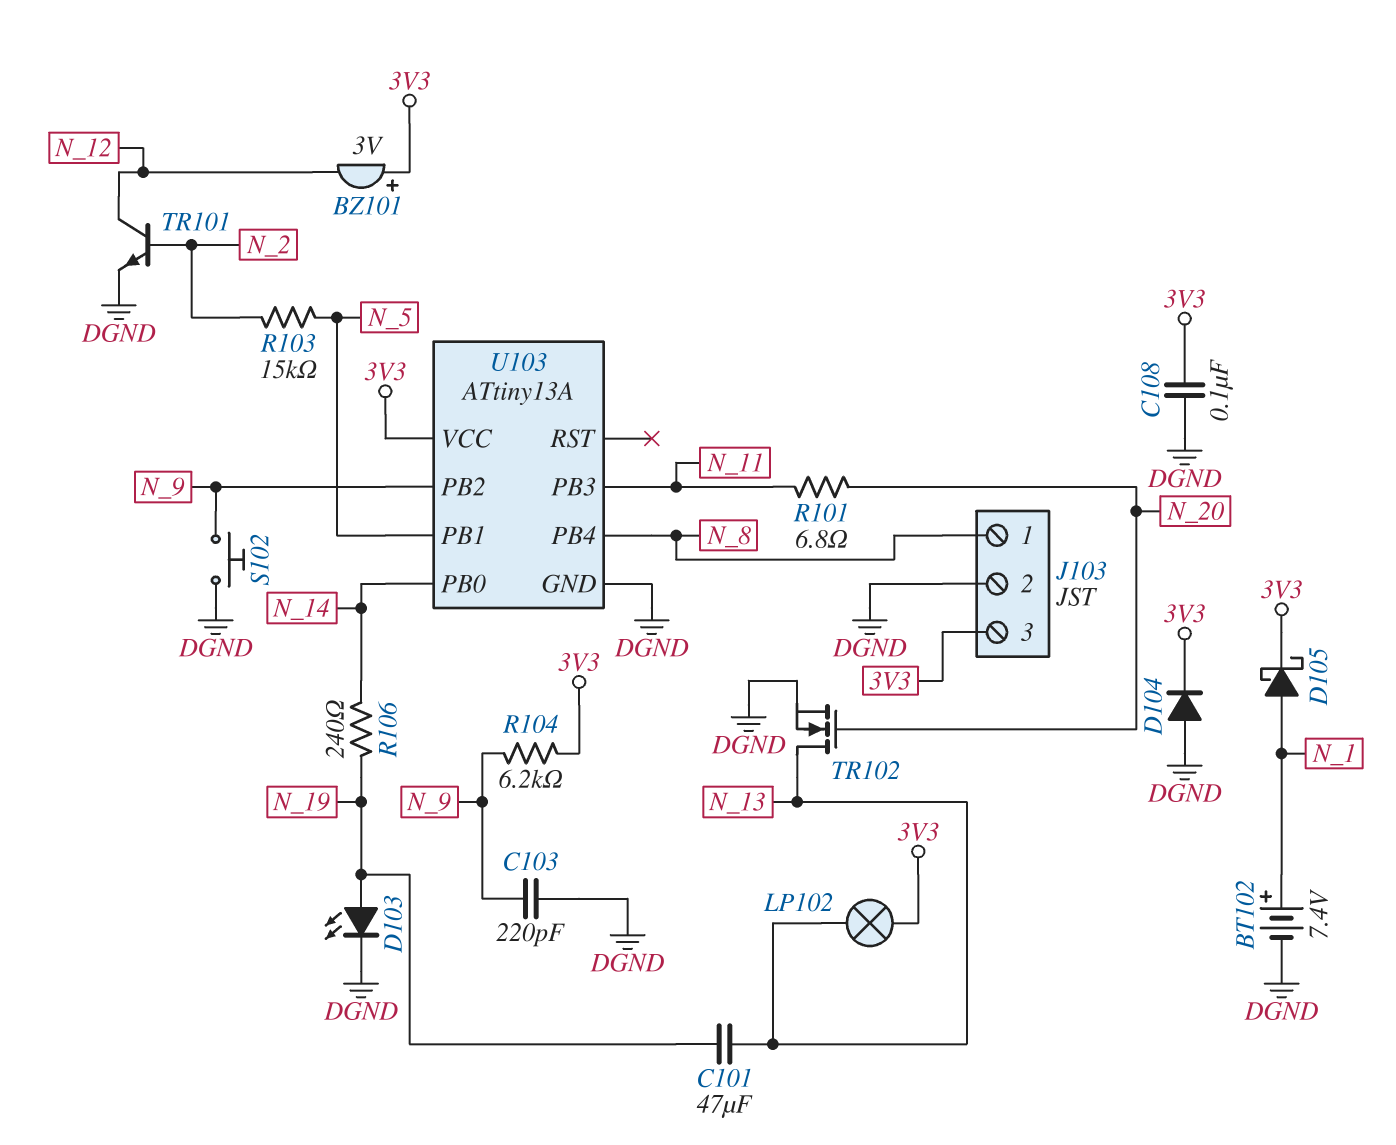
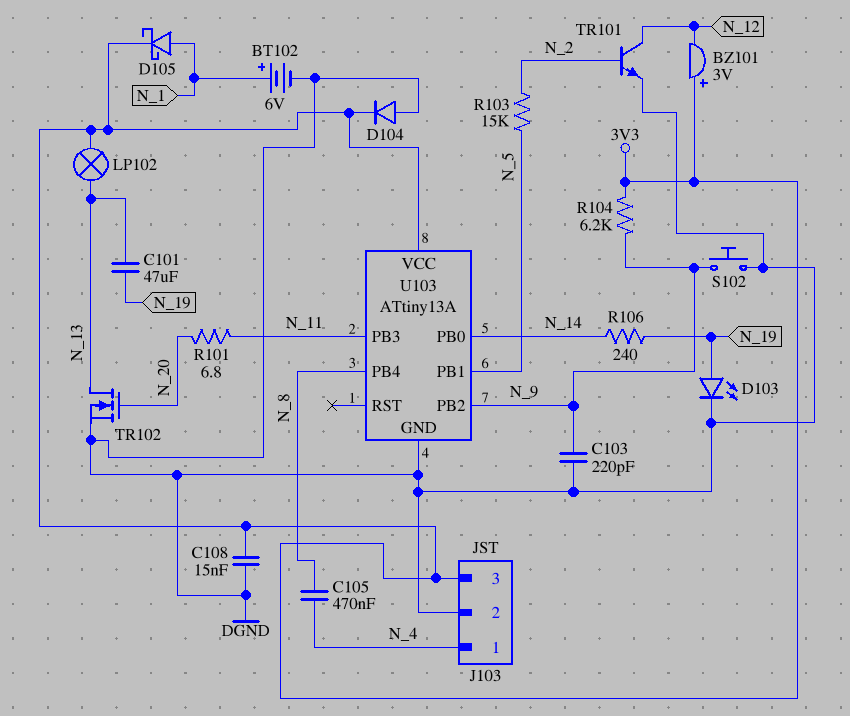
BT102: 7.4V (plus N_1, minus DGND) -> 6V (plus N_1, minus DGND)
C105: none -> 470nF (N_4, N_8)
C108: 100nF (3V3, DGND) -> 15nF (3V3, DGND)
J103 pin 1: N_8 -> N_4

